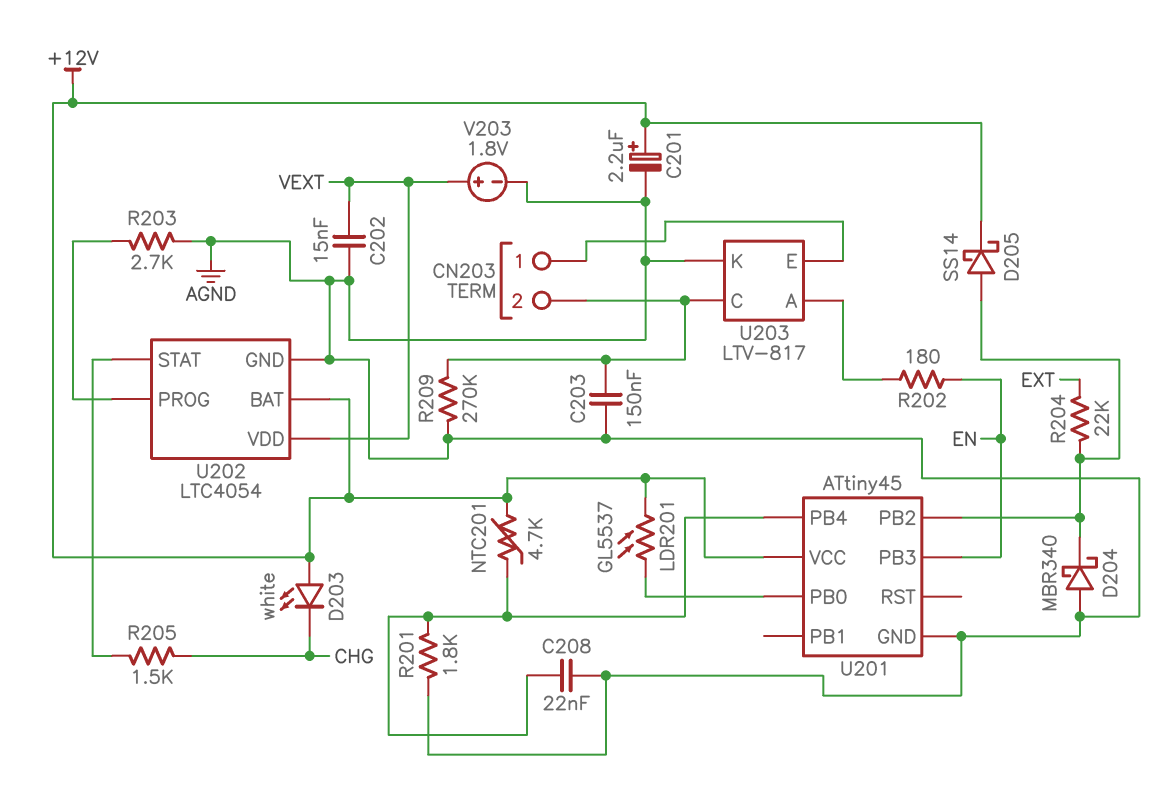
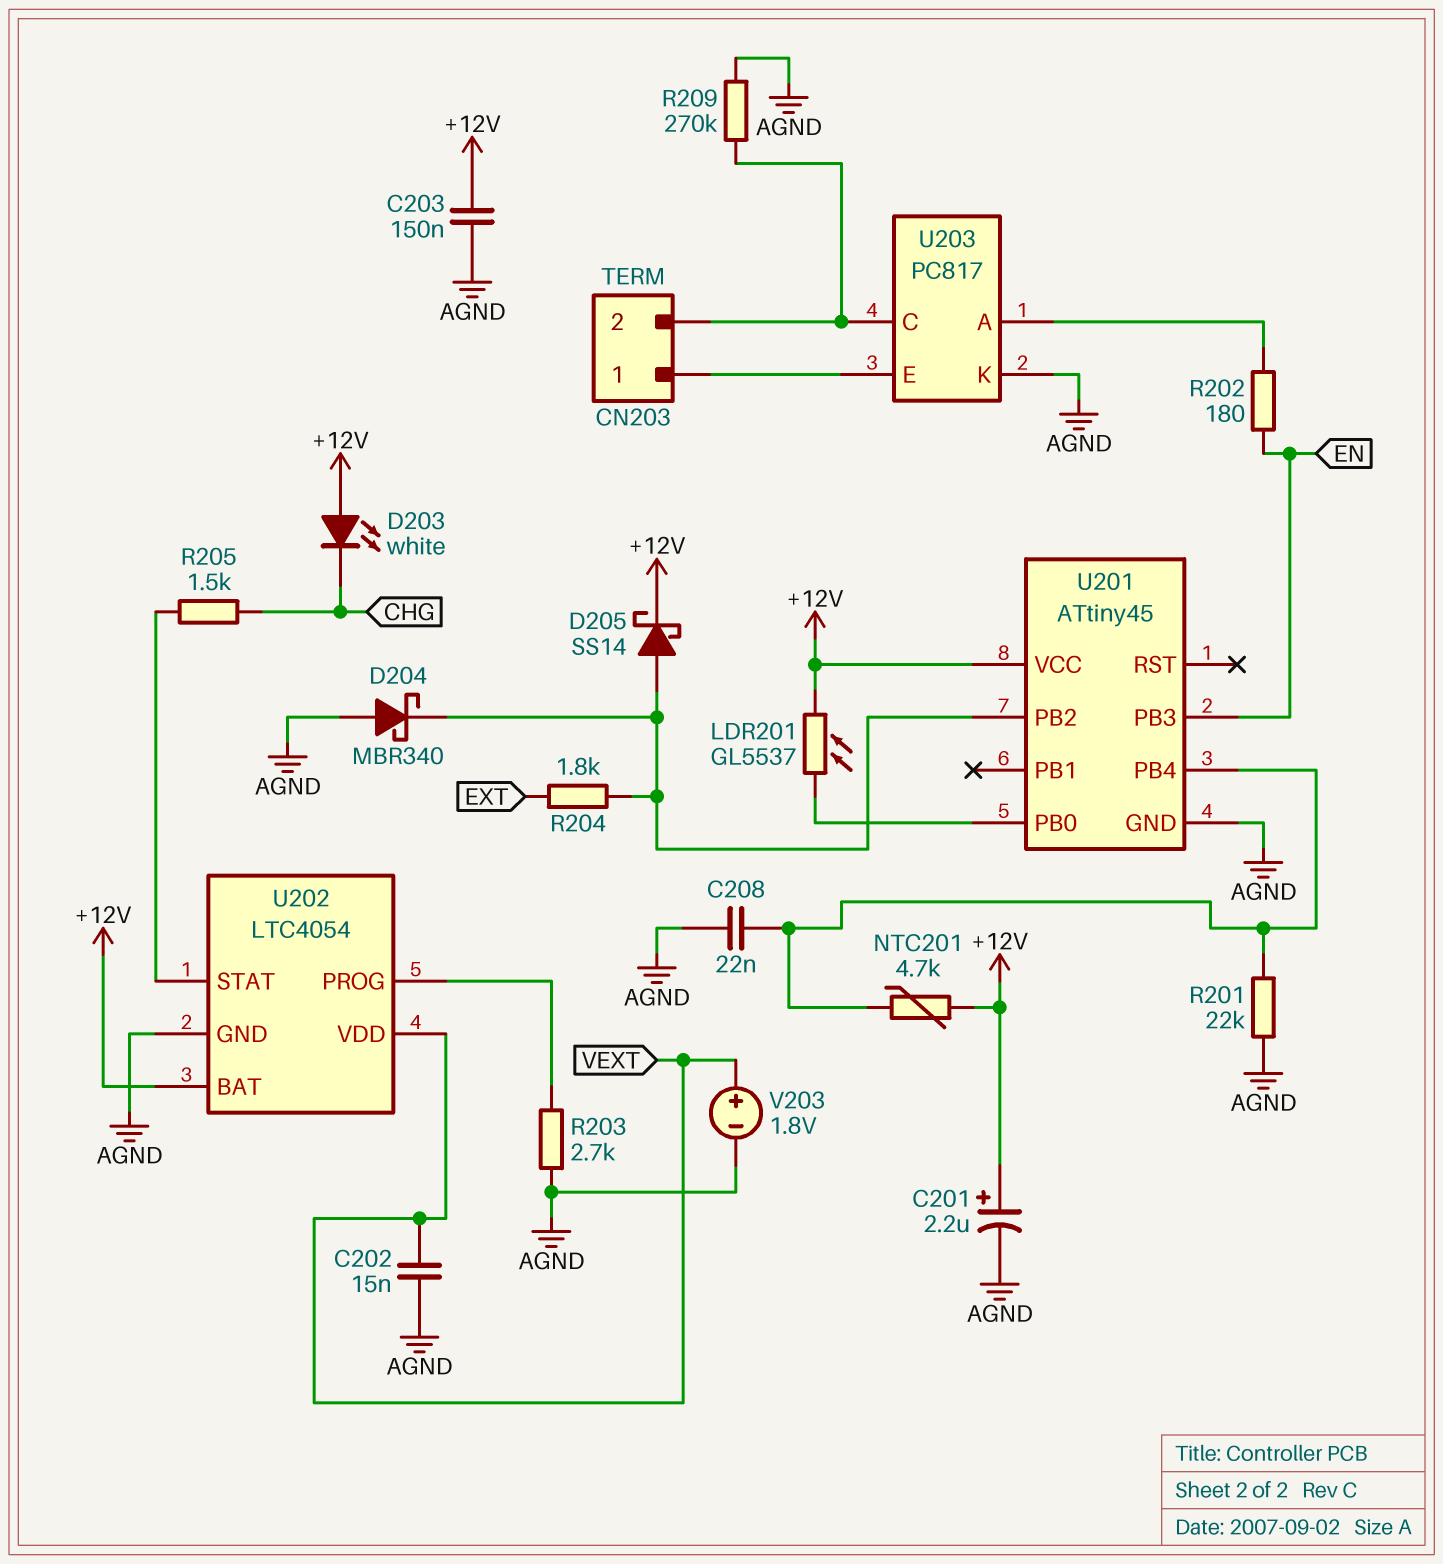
C203: 150nF (AGND, CN203/2) -> 150nF (+12V, AGND)
R201: 1.8k (AGND, U201/PB4) -> 22k (AGND, U201/PB4)
R204: 22k (EXT, U201/PB2) -> 1.8k (EXT, U201/PB2)
U203: LTV-817 -> PC817

